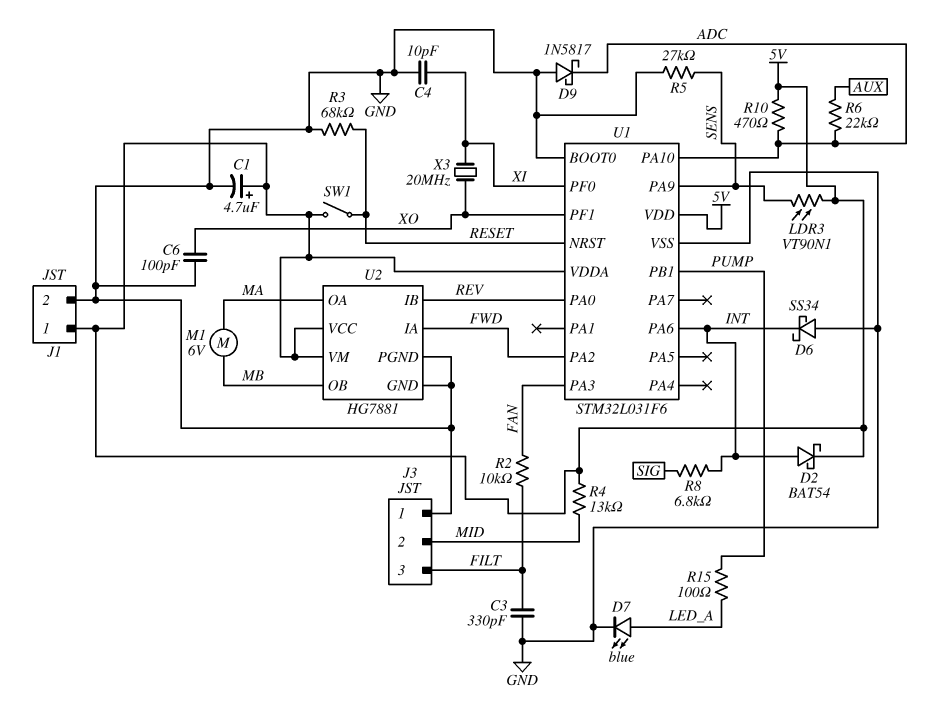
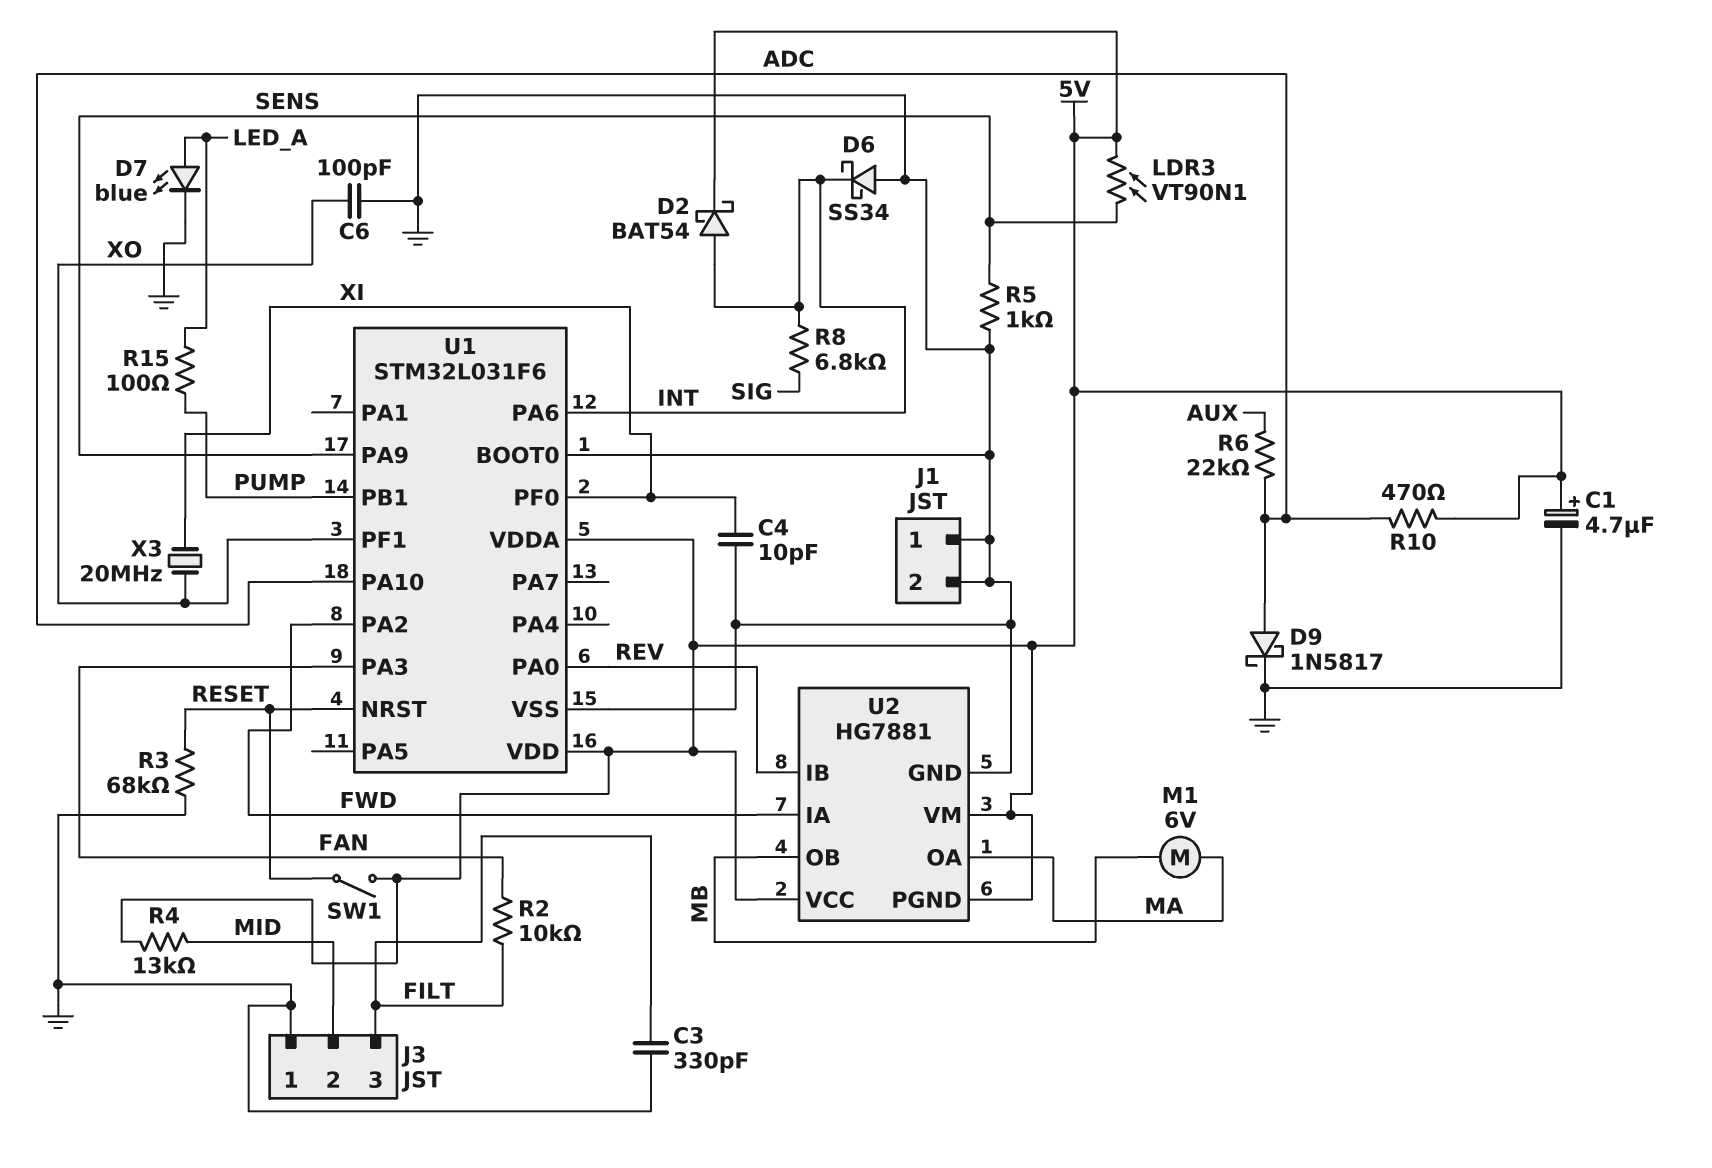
D9: schottky 1N5817 (A GND, K ADC) -> schottky 1N5817 (A ADC, K GND)
J1 pin 1: 5V -> GND
R5: 27k (GND, SENS) -> 1k (GND, SENS)
U2 pin PGND: GND -> 5V

